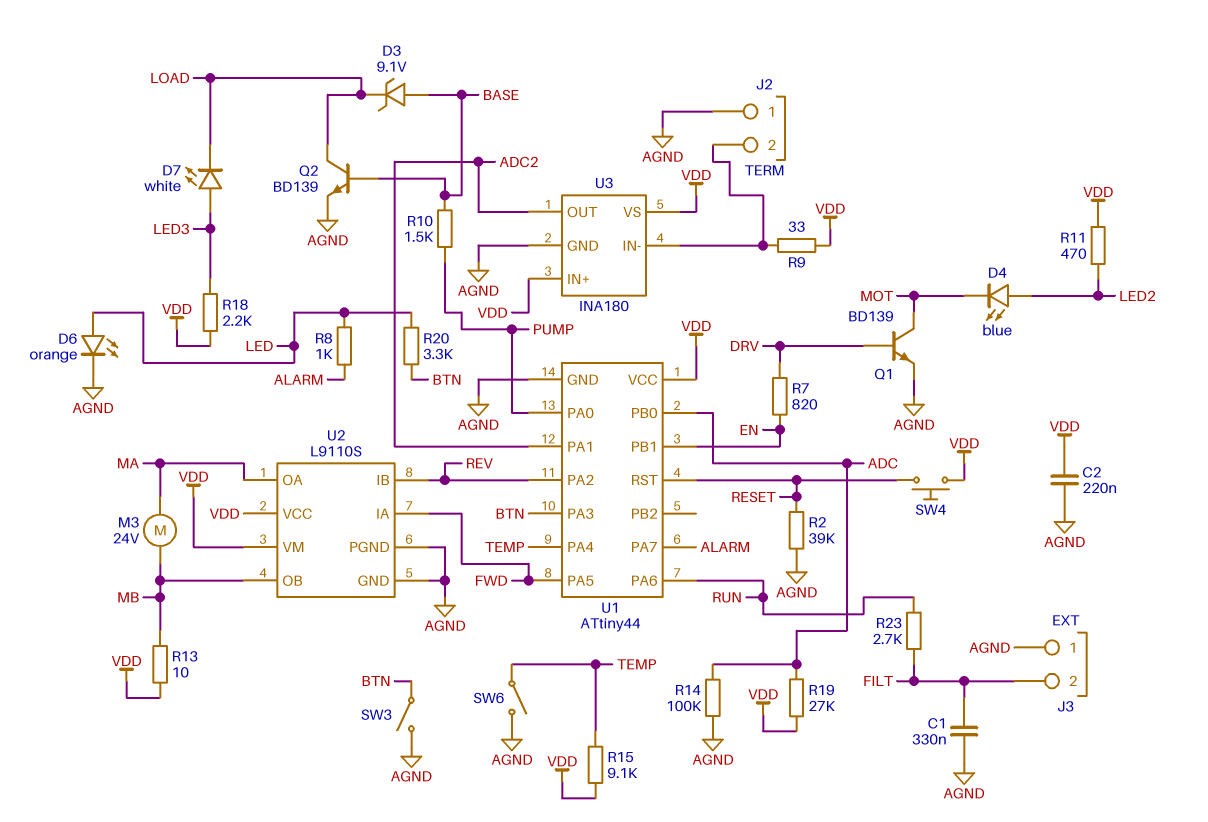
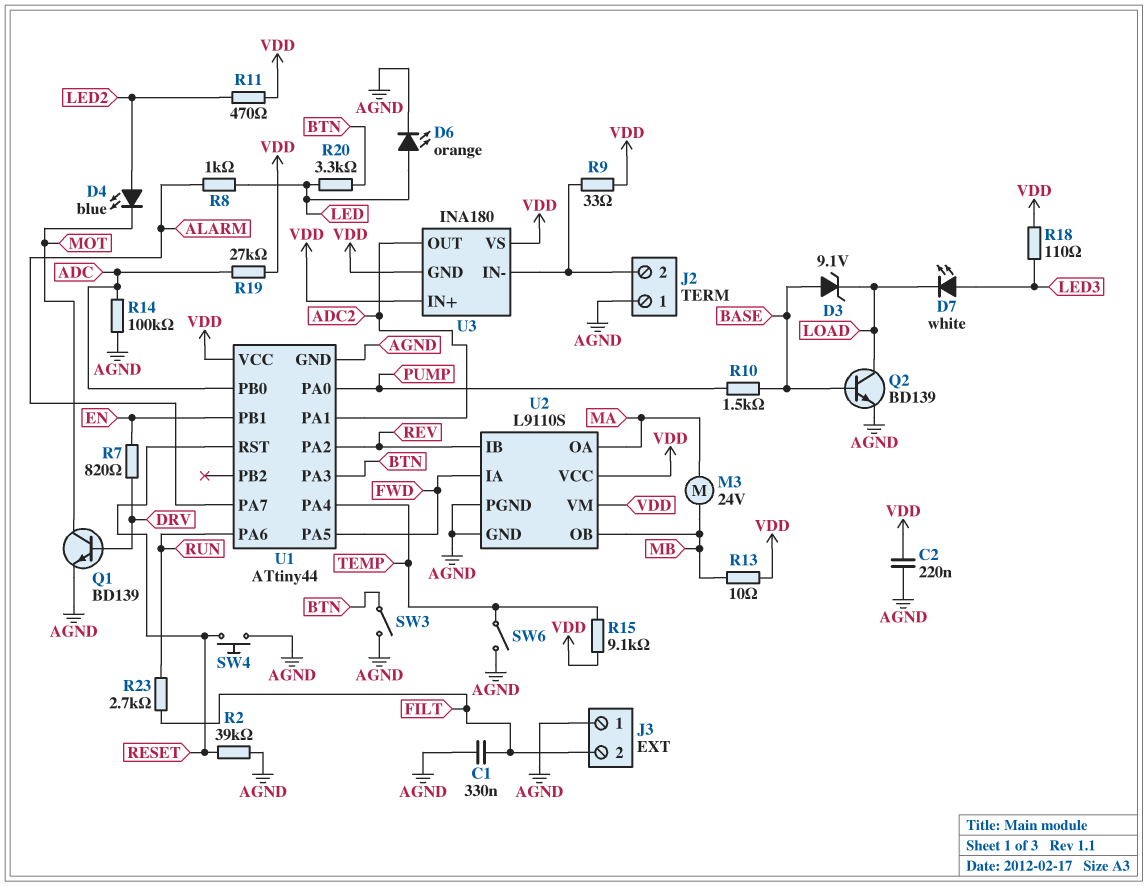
R18: 2.2k (LED3, VDD) -> 110 (LED3, VDD)
SW4: button (RESET, VDD) -> button (AGND, RESET)
U3 pin GND: AGND -> VDD

